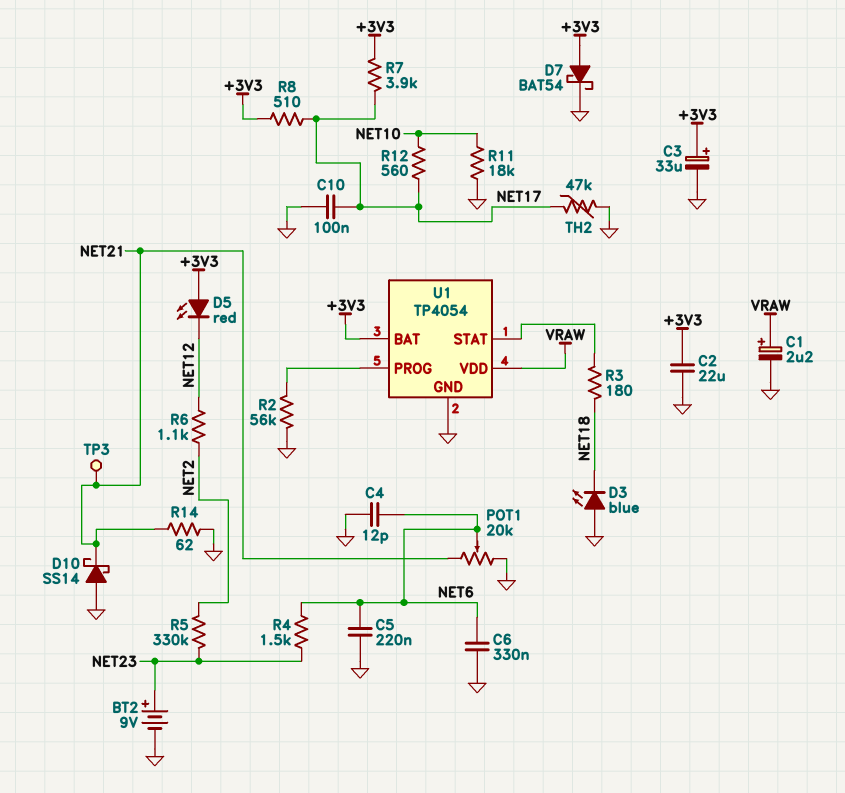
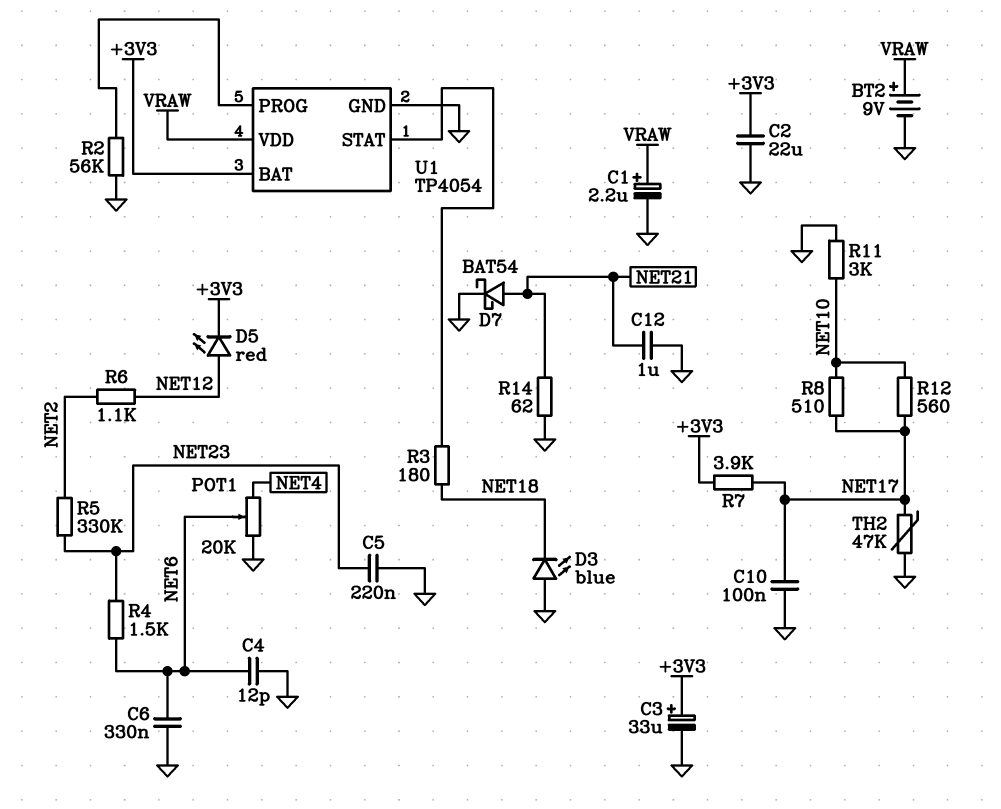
BT2: 9V (plus NET23, minus GND) -> 9V (plus VRAW, minus GND)
C5: 220nF (GND, NET6) -> 220nF (GND, NET23)
C12: none -> 1uF (GND, NET21)
D5: LED red (A +3V3, K NET12) -> LED red (A NET12, K +3V3)
D7: schottky BAT54 (A +3V3, K GND) -> schottky BAT54 (A NET21, K GND)
D10: schottky SS14 (A GND, K NET21) -> none
POT1: 20k (GND, NET21, wiper NET6) -> 20k (GND, NET4, wiper NET6)
R8: 510 (+3V3, NET17) -> 510 (NET10, NET17)
R11: 18k (GND, NET10) -> 3k (GND, NET10)
TP3: test point (NET21) -> none

